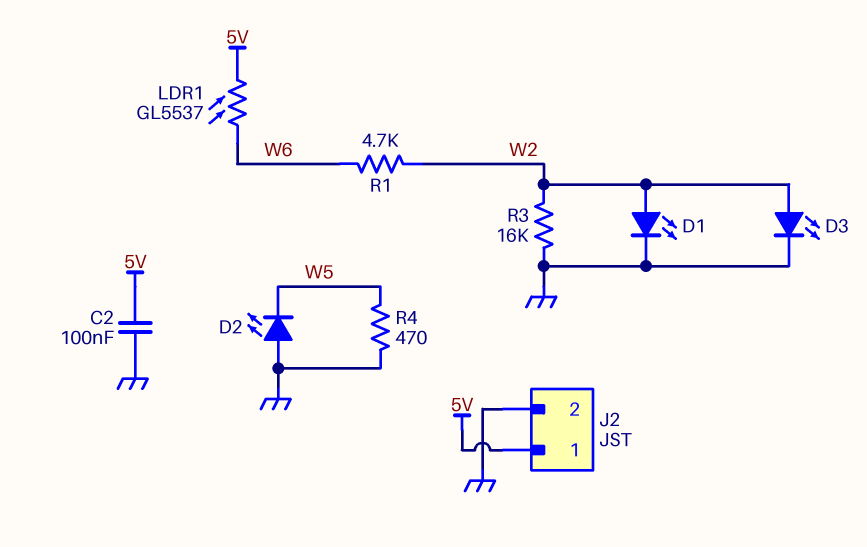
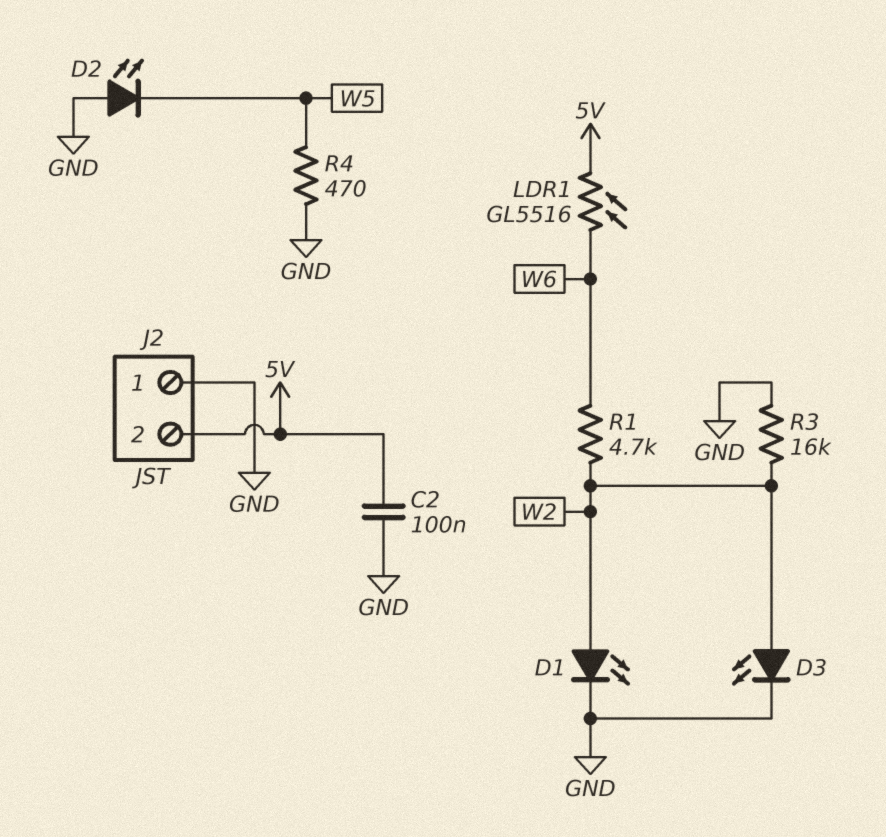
J2 pin 1: 5V -> GND
J2 pin 2: GND -> 5V
LDR1: GL5537 (5V, W6) -> GL5516 (5V, W6)

